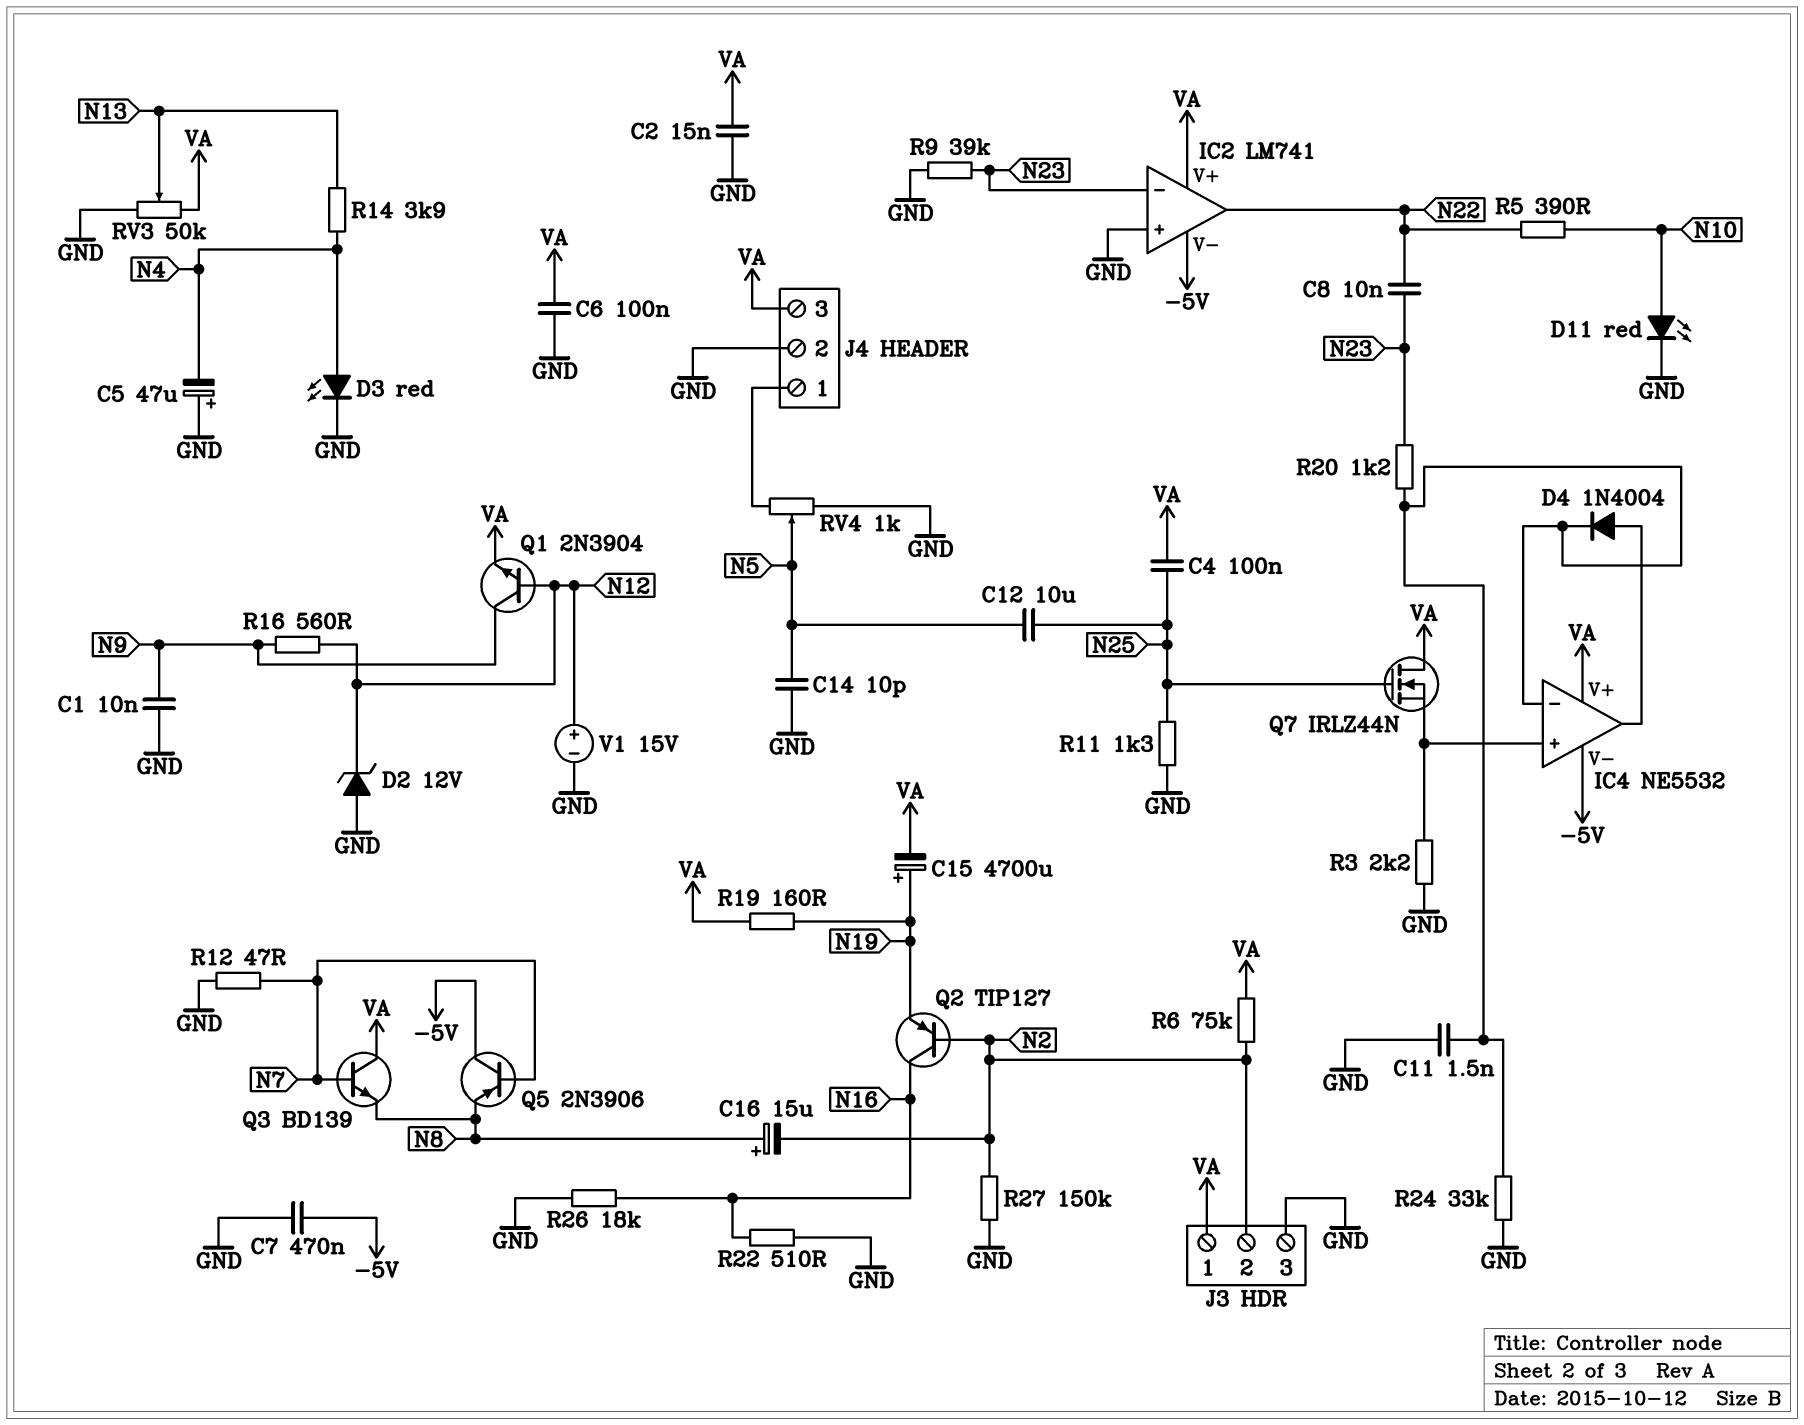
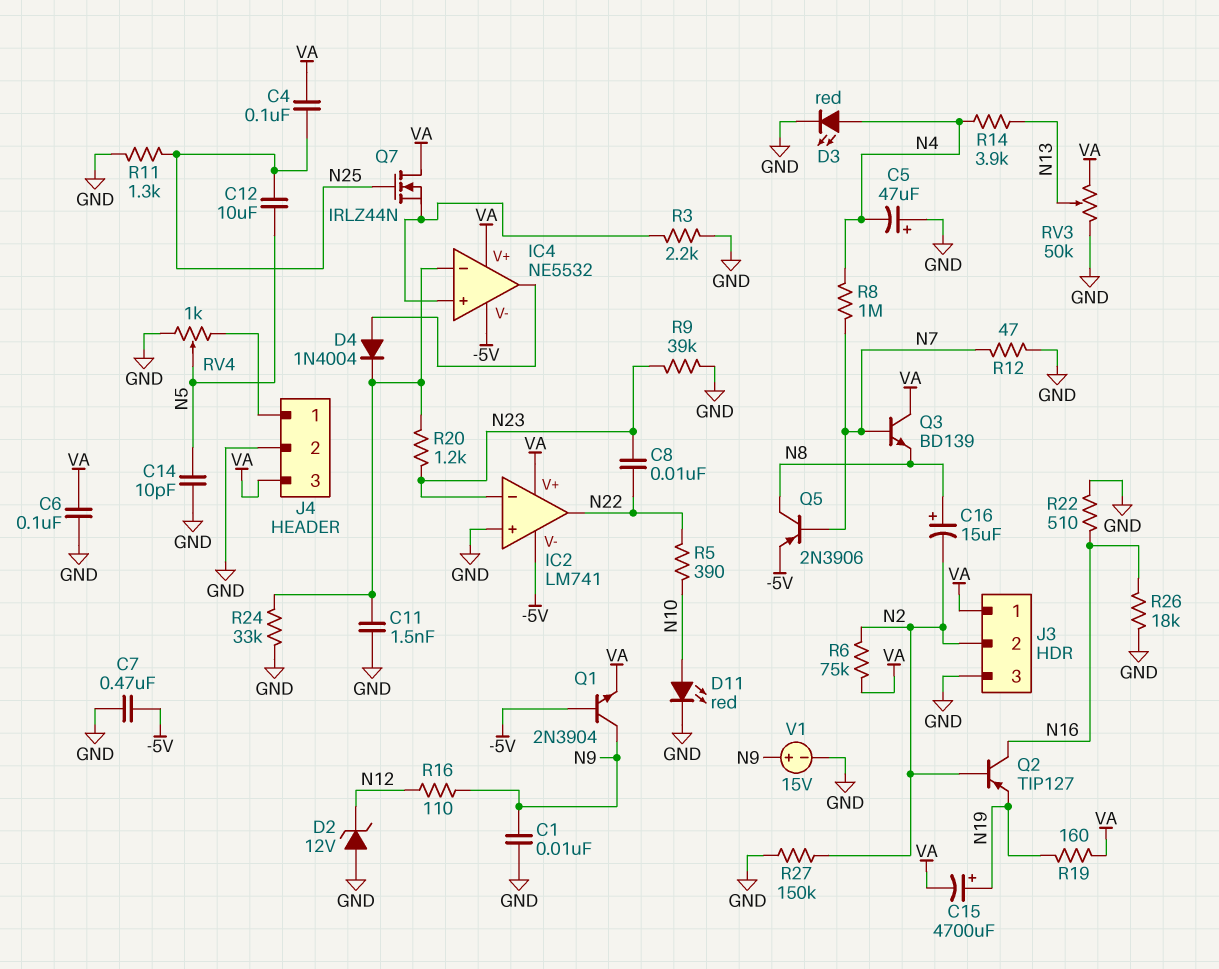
C2: 15nF (GND, VA) -> none
Q1: NPN 2N3904 (B N12, C N9, E VA) -> NPN 2N3904 (B -5V, C N9, E VA)
Q5: PNP 2N3906 (B N7, C -5V, E N8) -> PNP 2N3906 (B N7, C N8, E -5V)
R8: none -> 1M (N4, N7)
R16: 560 (N9, N12) -> 110 (N9, N12)
V1: 15V (plus N12, minus GND) -> 15V (plus N9, minus GND)

